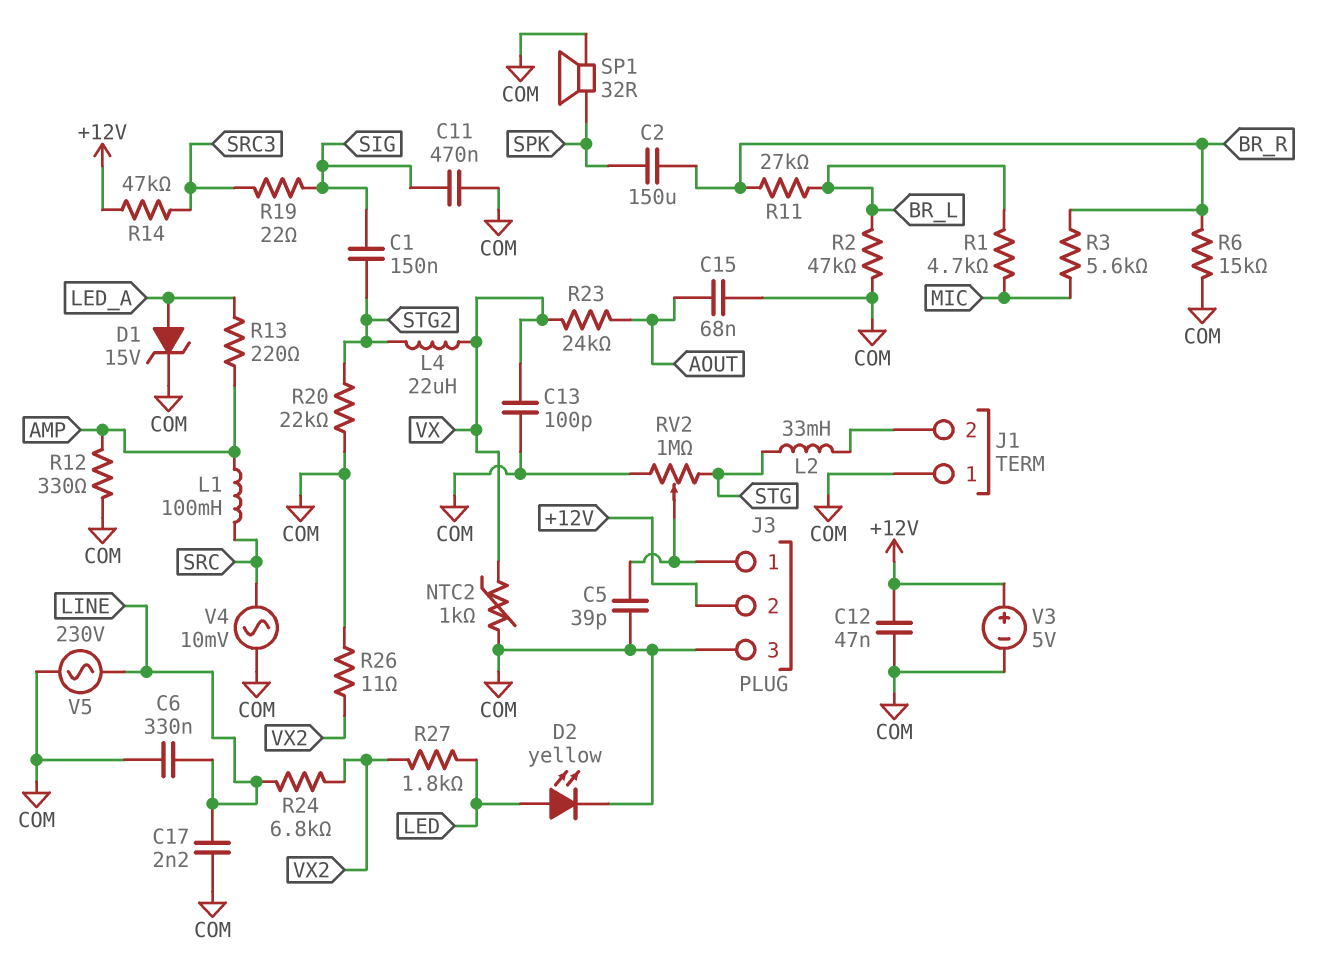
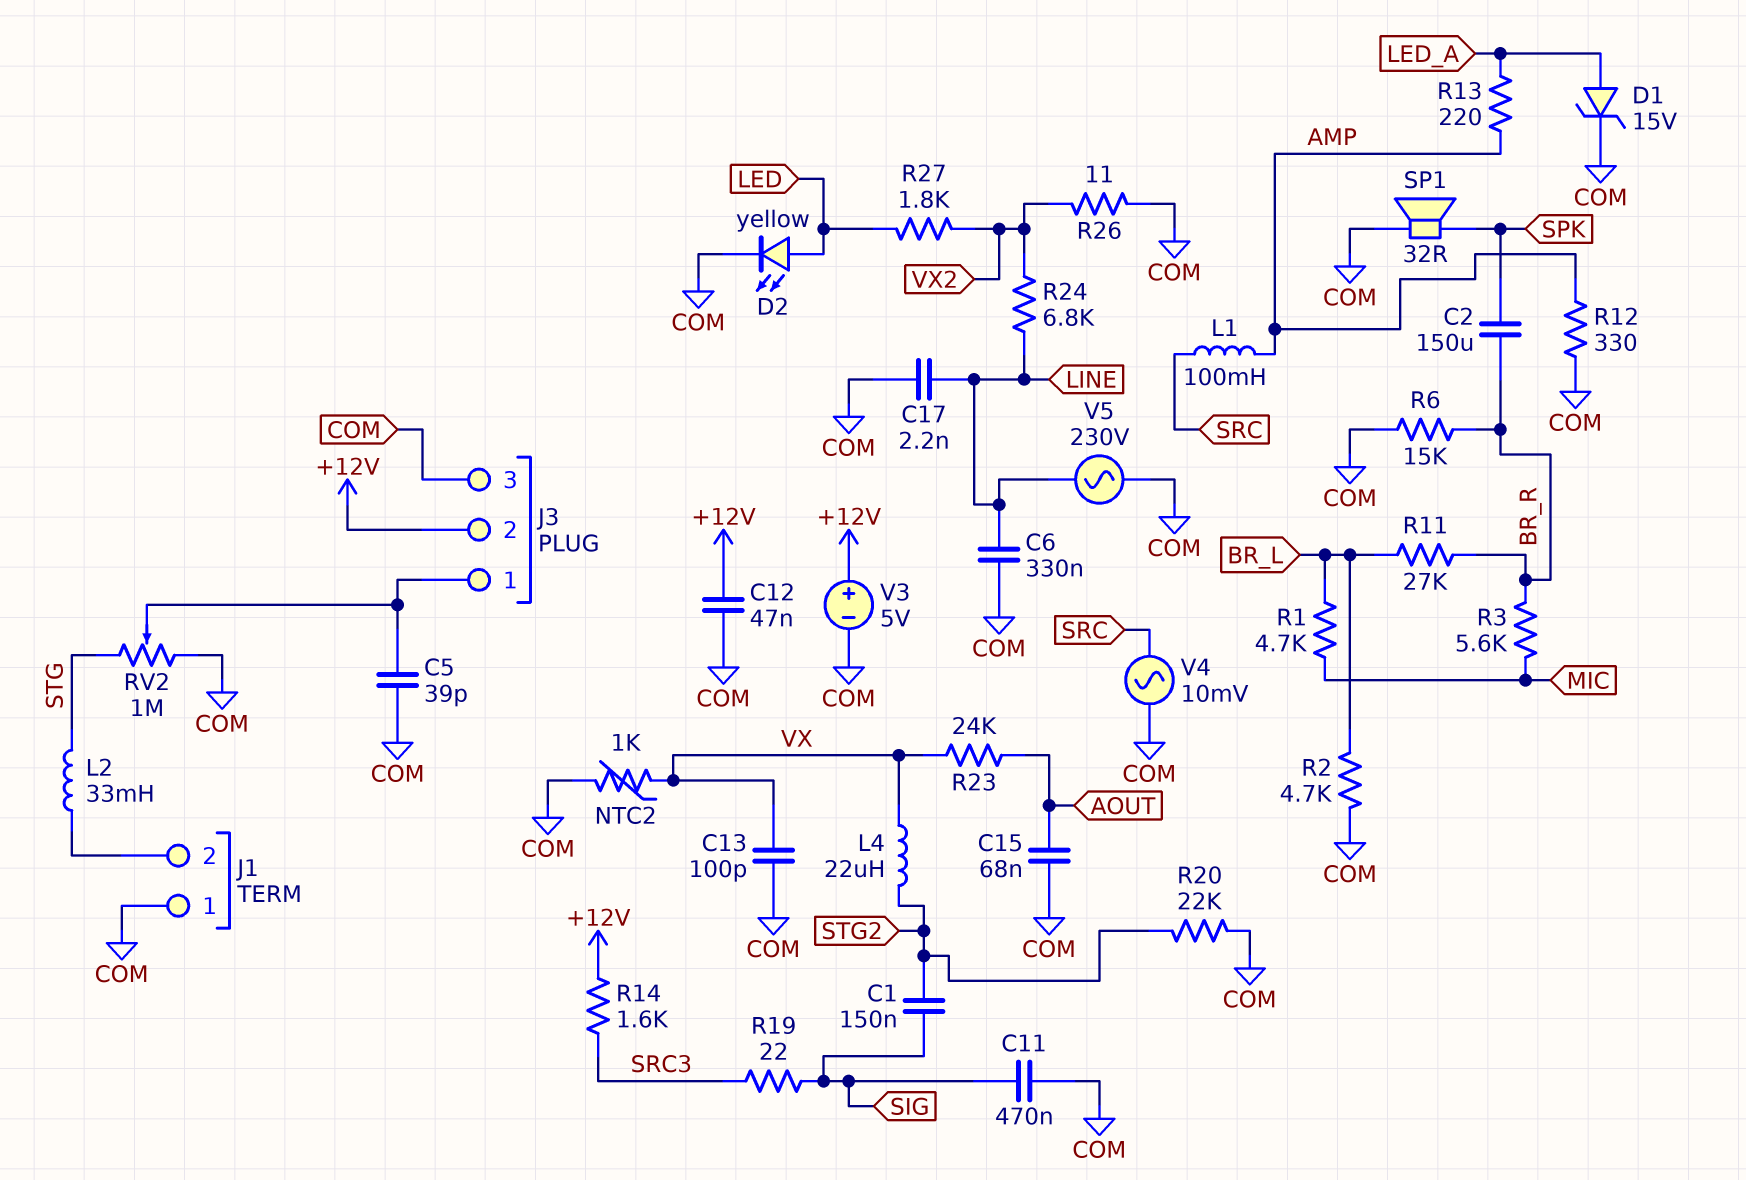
R2: 47k (BR_L, COM) -> 4.7k (BR_L, COM)
R14: 47k (+12V, SRC3) -> 1.6k (+12V, SRC3)

